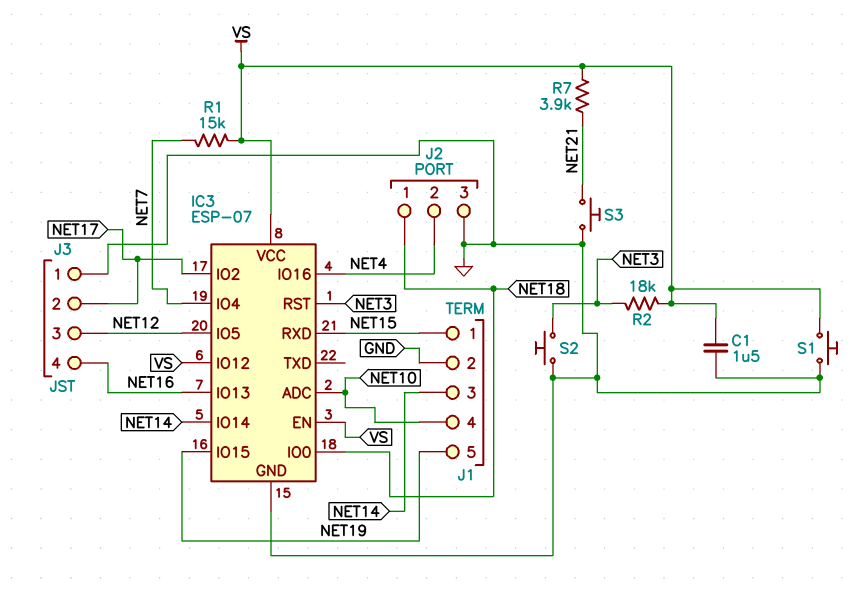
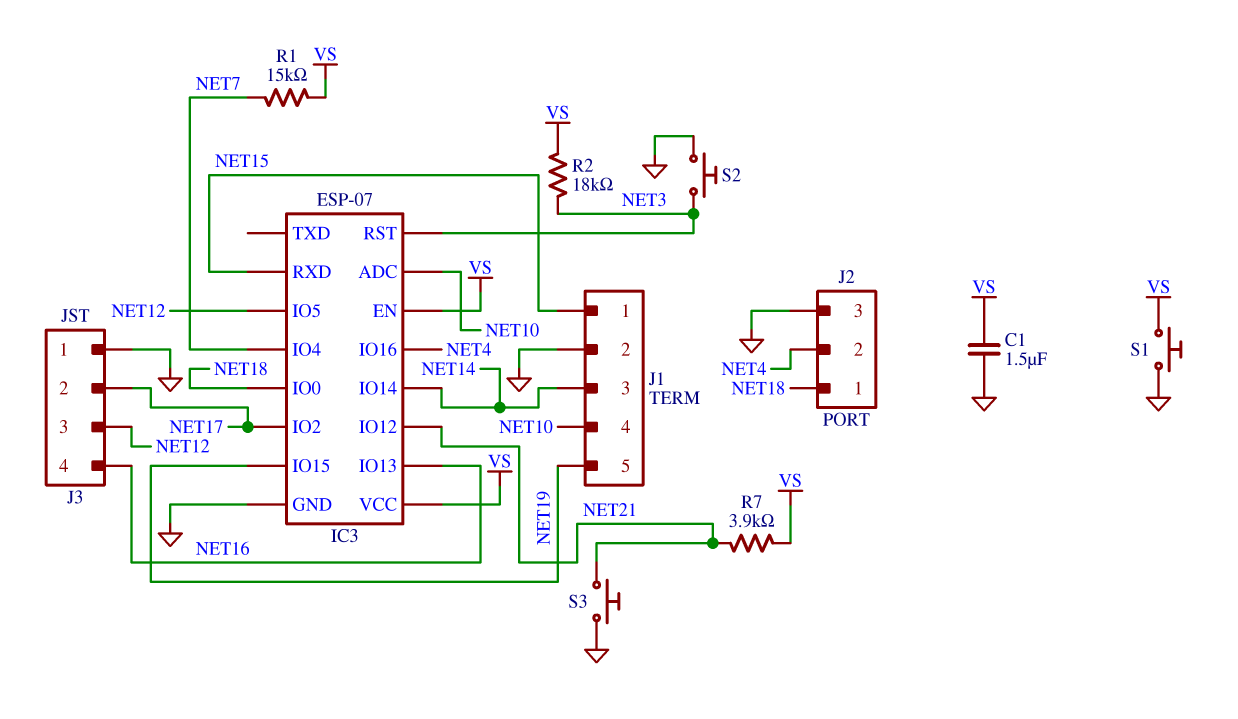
IC3 pin IO12: VS -> NET21

